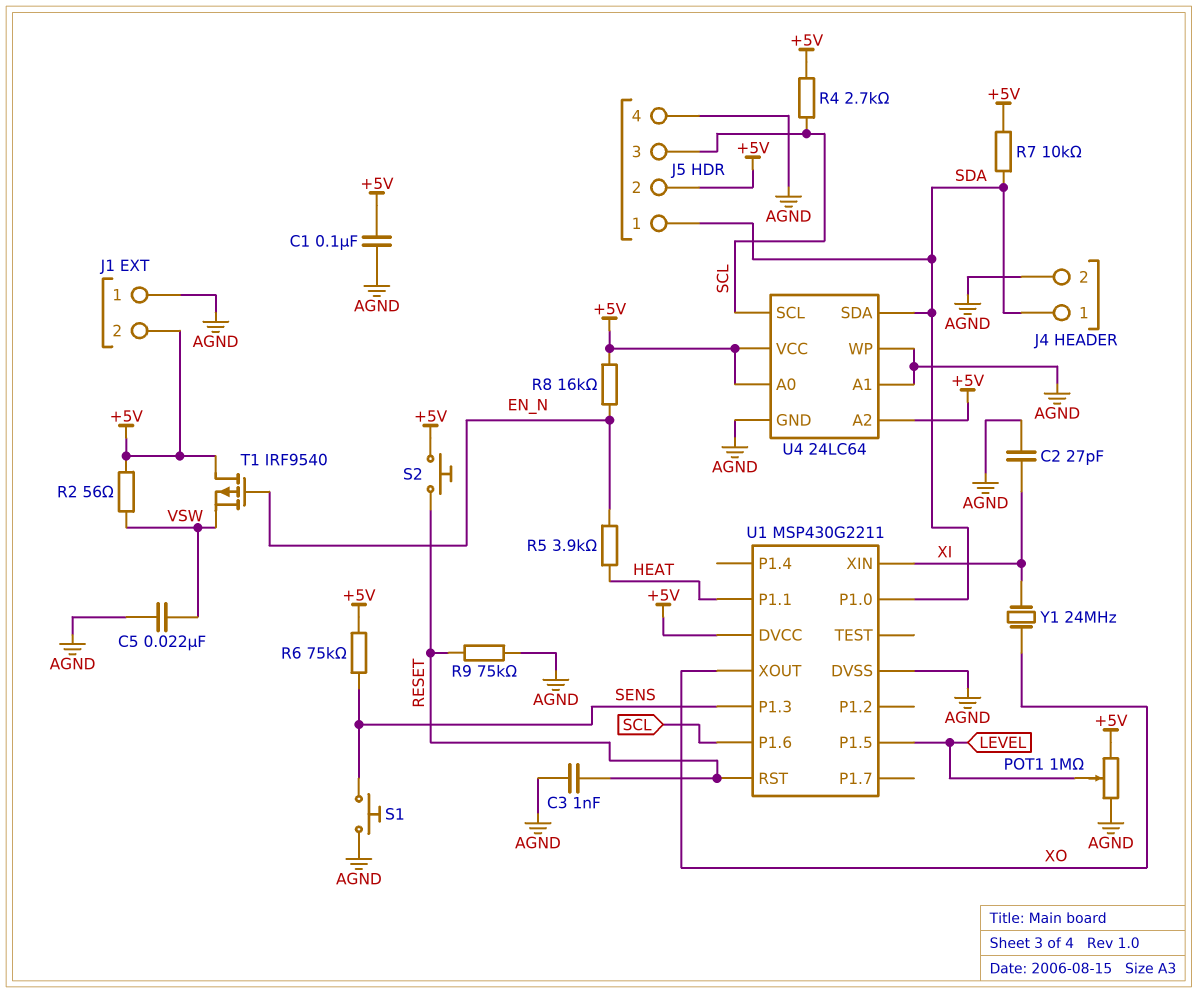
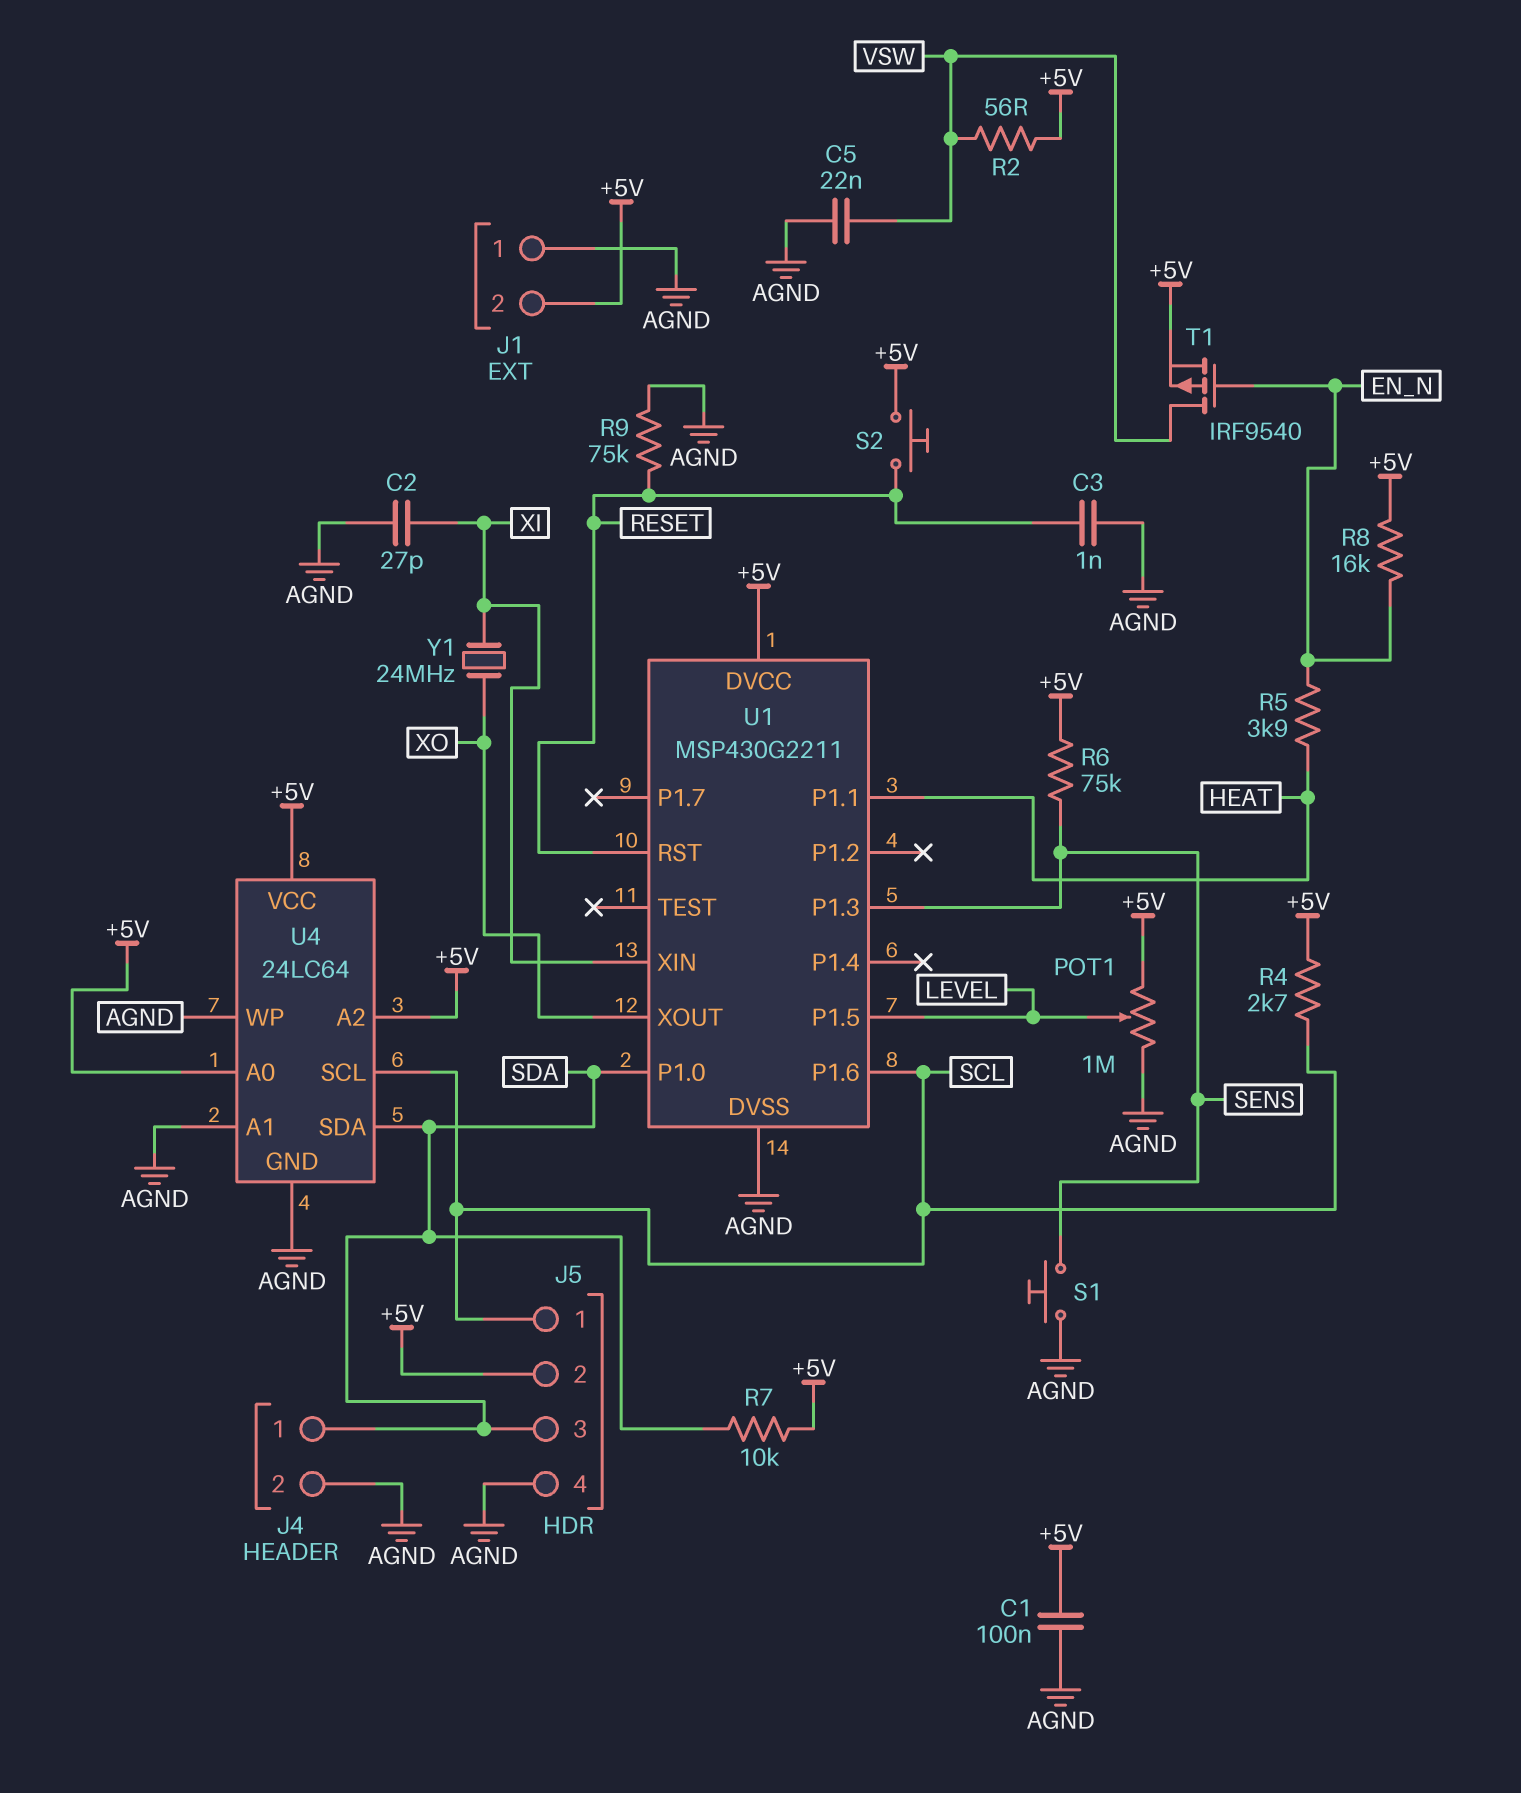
J5 pin 1: SDA -> SCL
J5 pin 3: SCL -> SDA
T1: PMOS IRF9540 (G EN_N, D +5V, S VSW) -> PMOS IRF9540 (G EN_N, D VSW, S +5V)

